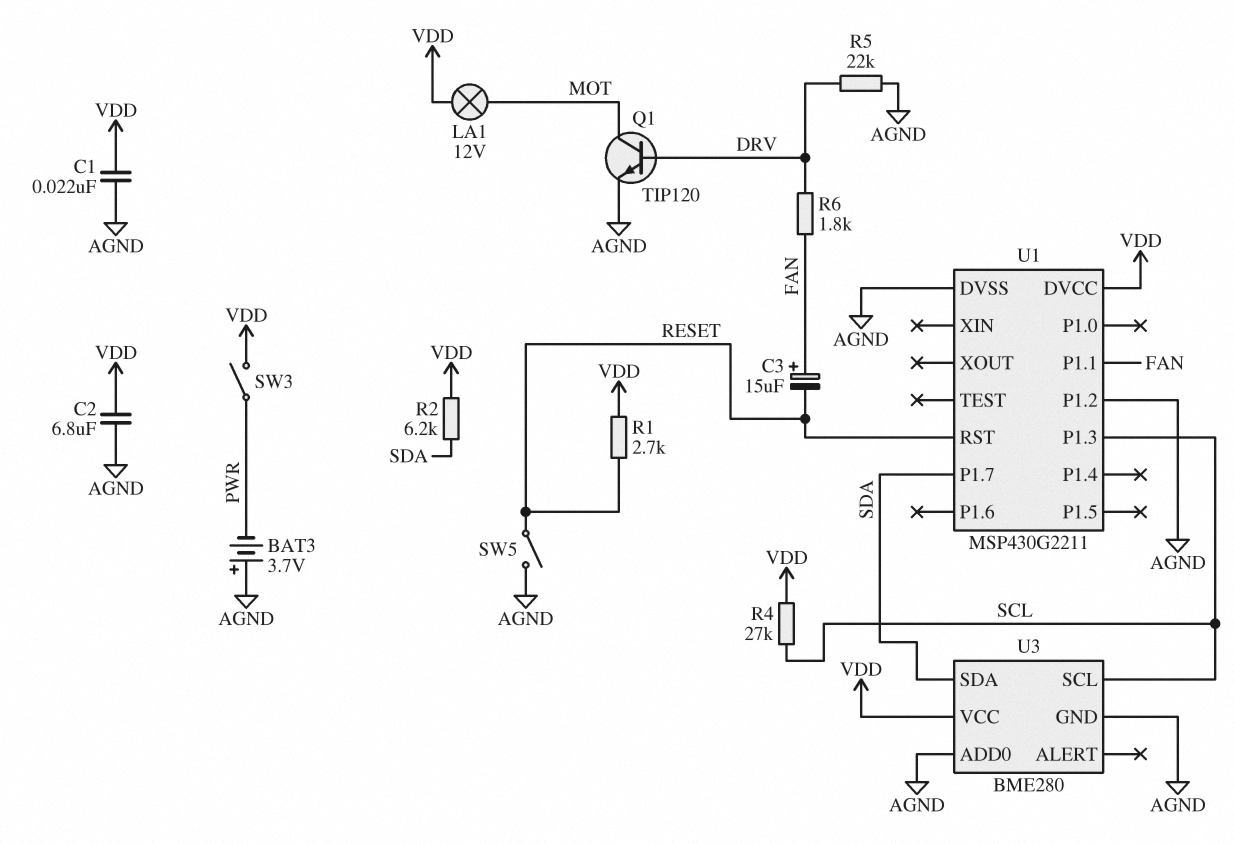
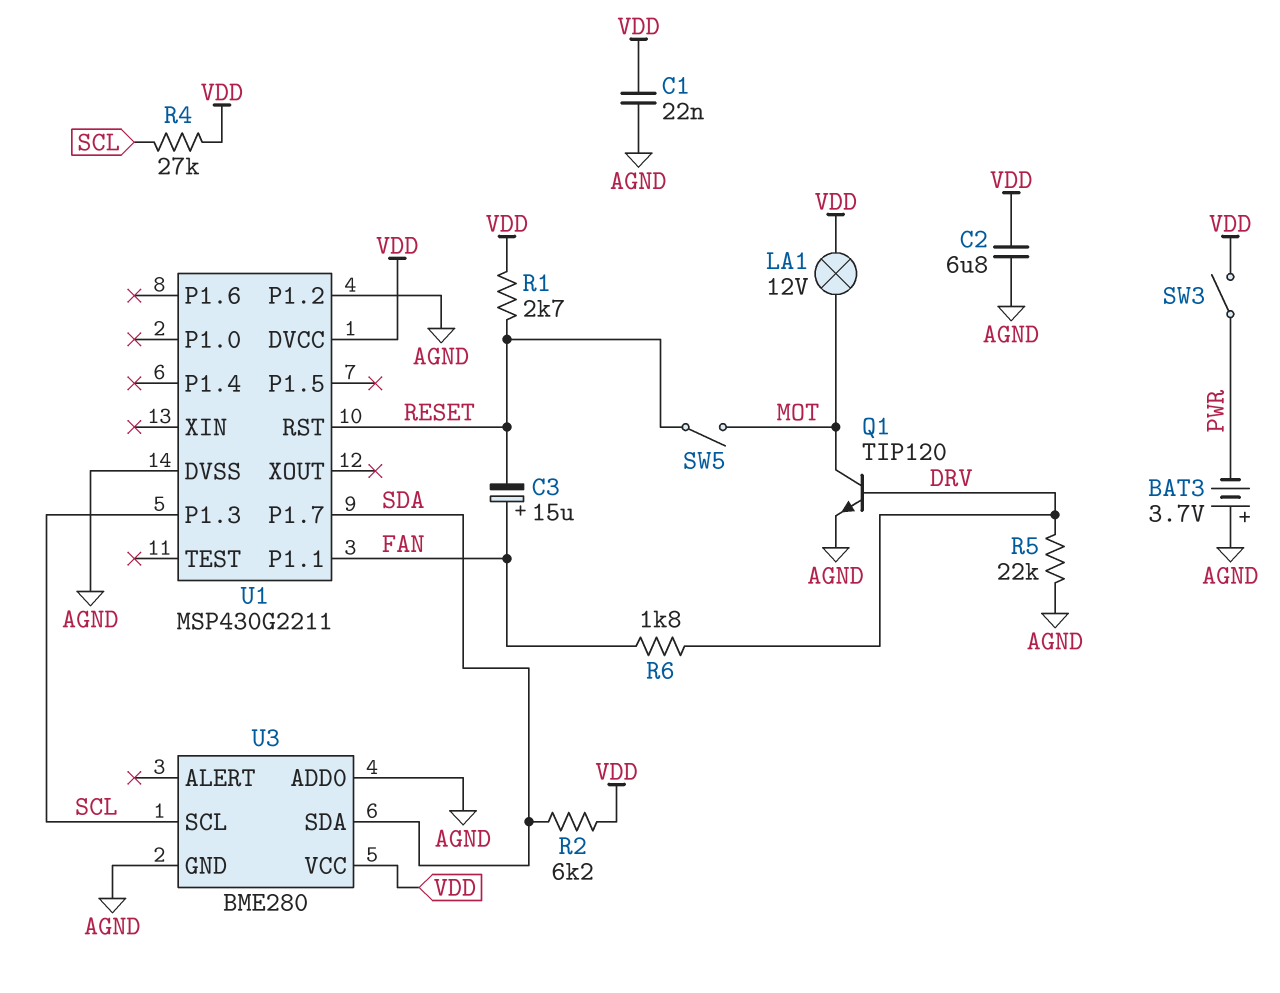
SW5: switch (AGND, RESET) -> switch (MOT, RESET)

